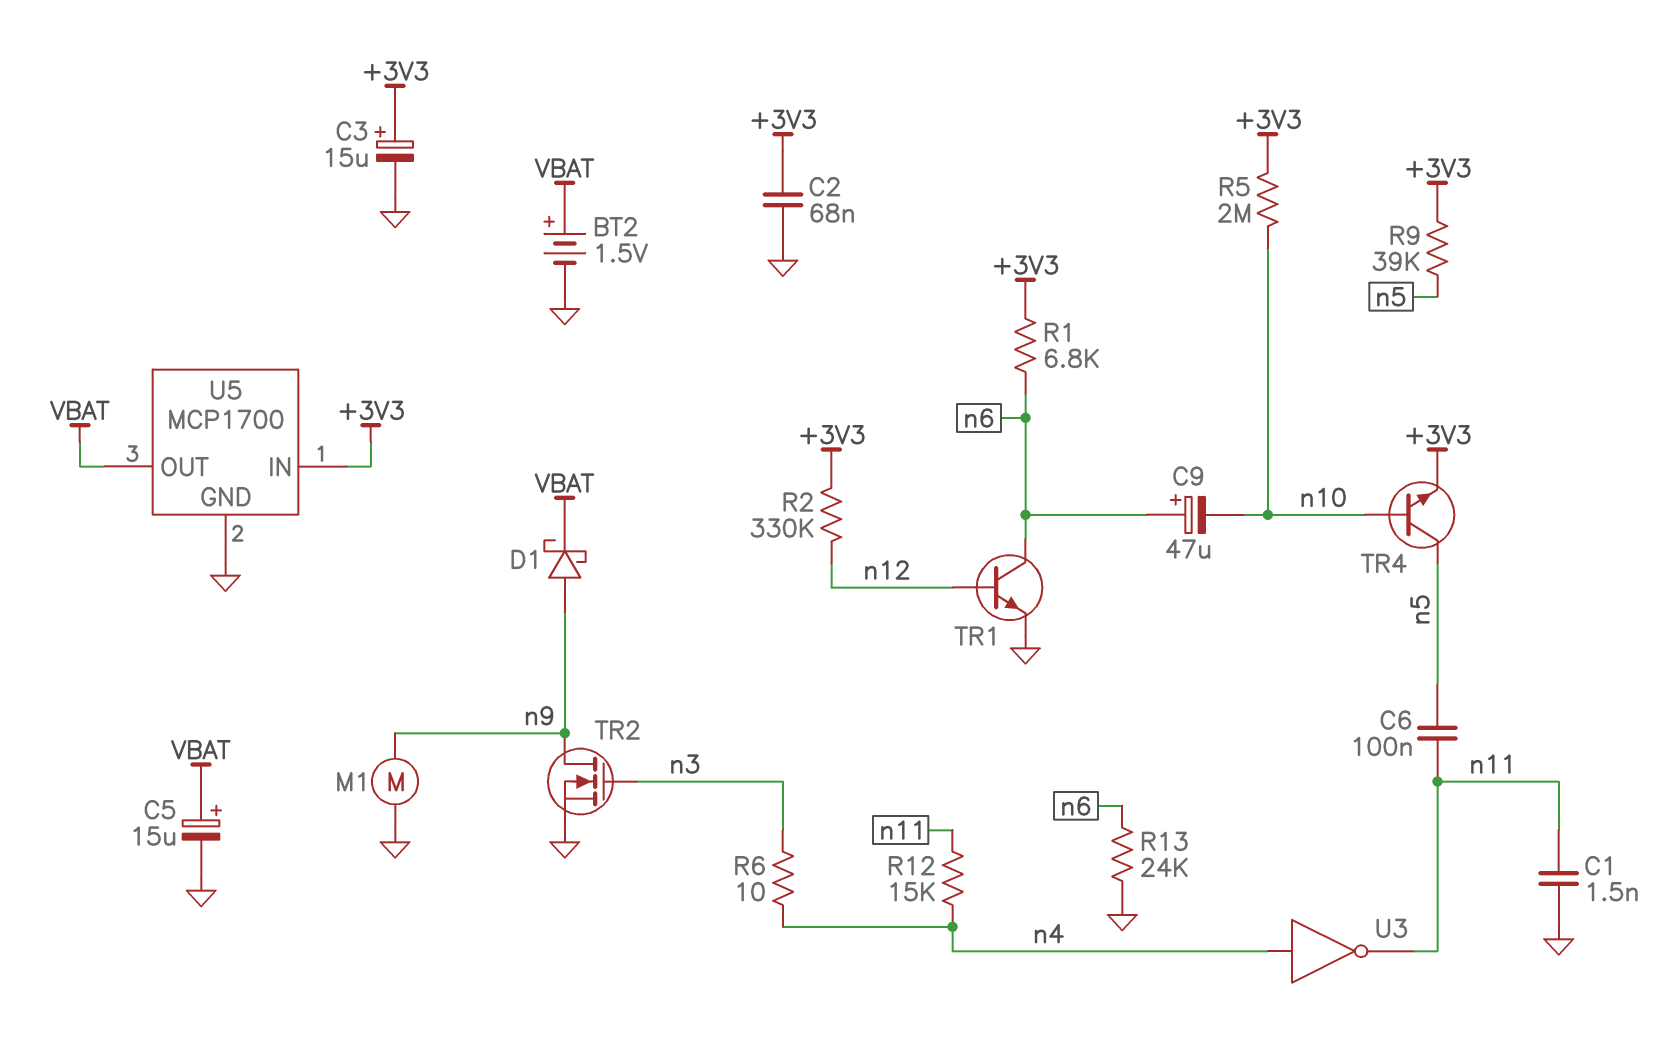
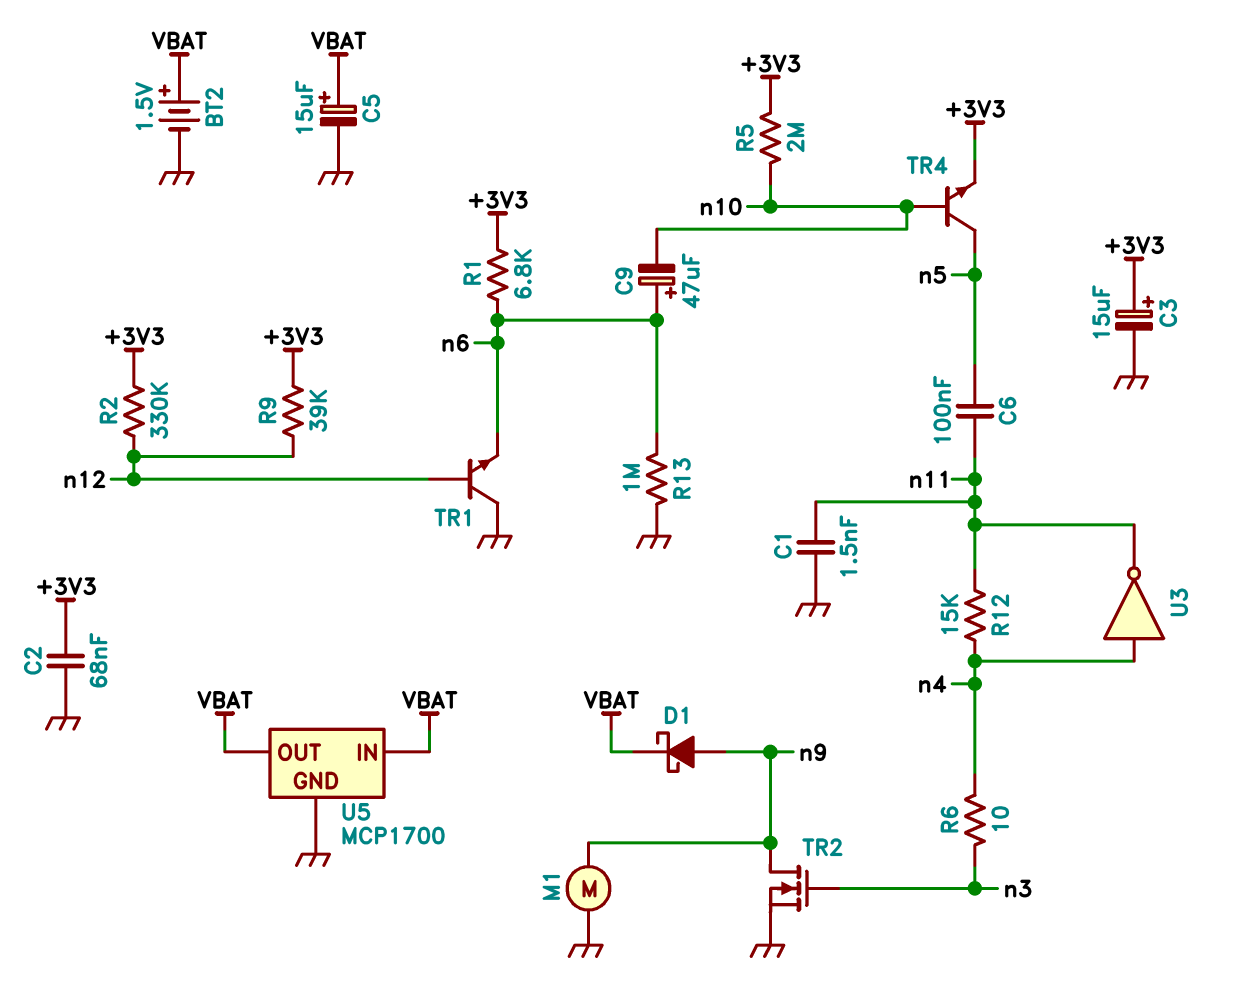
R9: 39k (+3V3, n5) -> 39k (+3V3, n12)
R13: 24k (GND, n6) -> 1M (GND, n6)
TR1: NPN (B n12, C n6, E GND) -> NPN (B n12, C GND, E n6)
U5 pin IN: +3V3 -> VBAT

